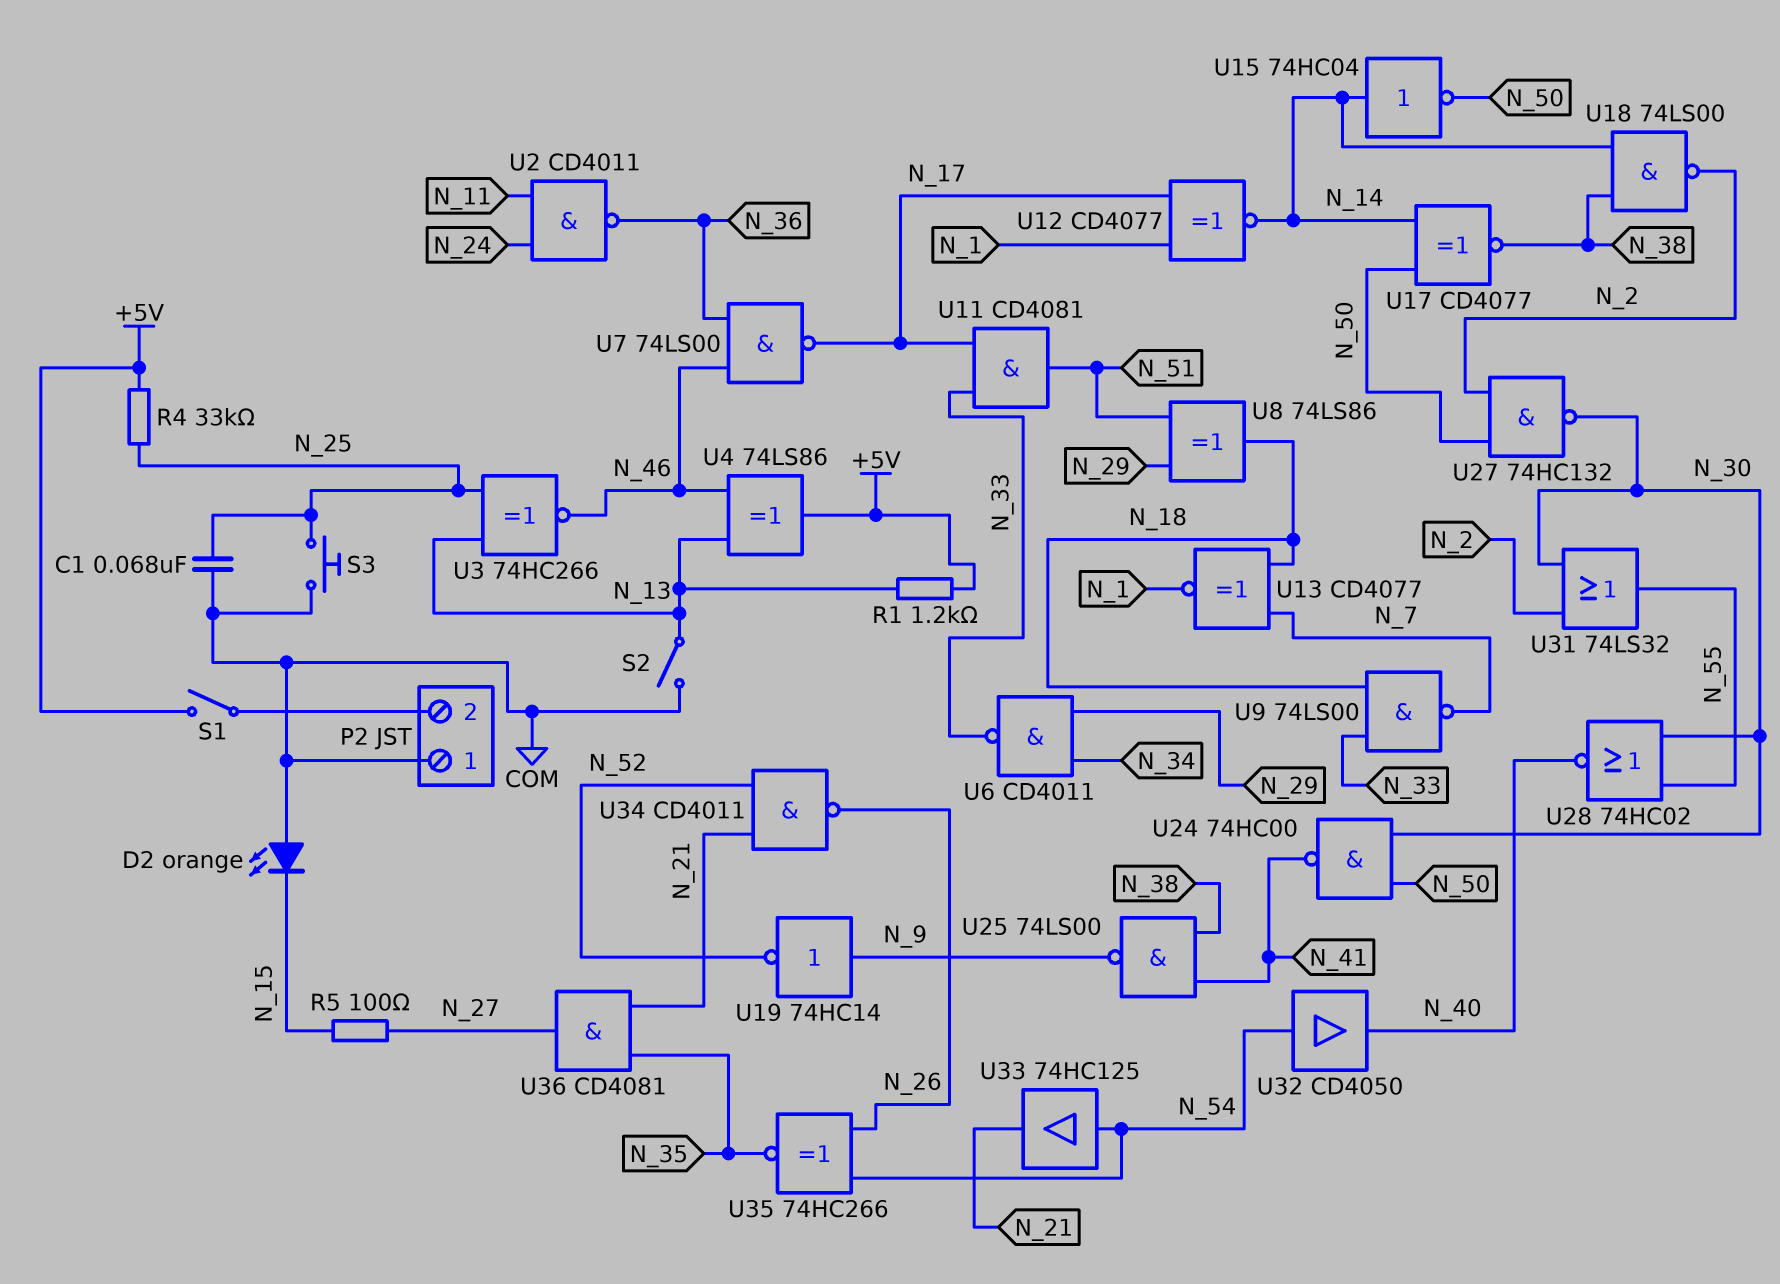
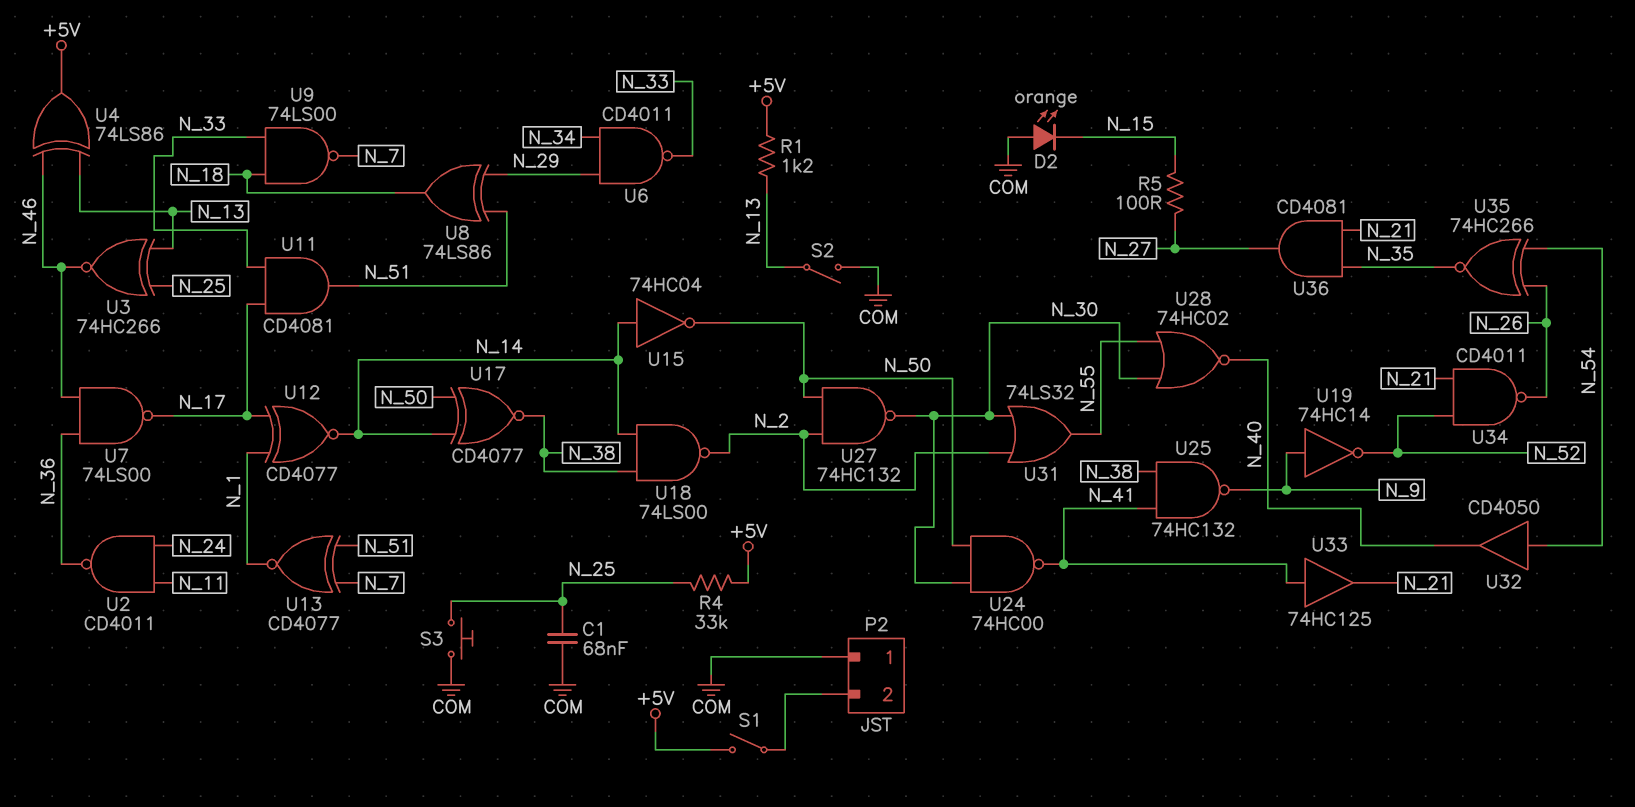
U13: XNOR CD4077 (in N_7, in N_18, out N_1) -> XNOR CD4077 (in N_7, in N_51, out N_1)
U25: NAND 74LS00 (in N_38, in N_41, out N_9) -> NAND 74HC132 (in N_38, in N_41, out N_9)
U33: buffer 74HC125 (in N_54, out N_21) -> buffer 74HC125 (in N_41, out N_21)

